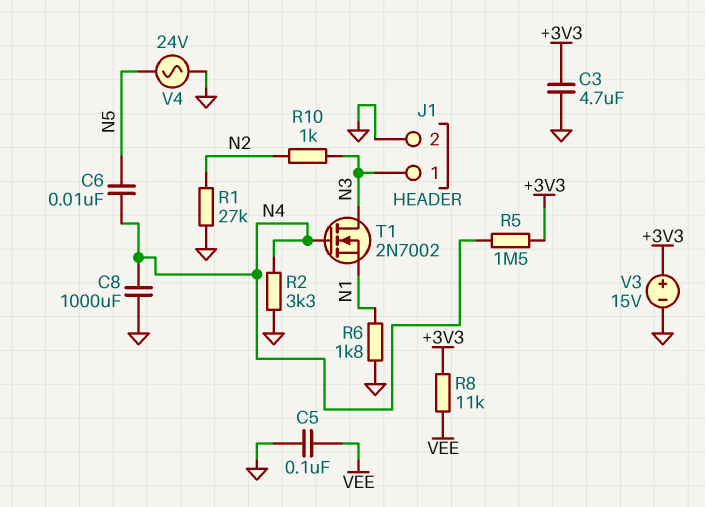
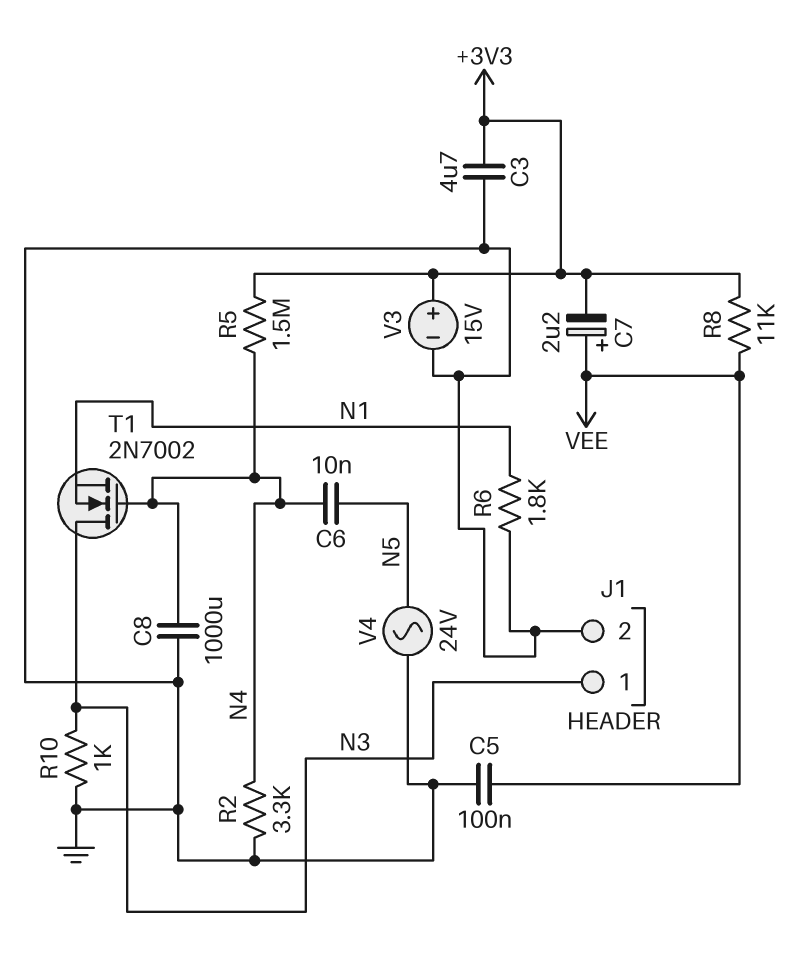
C7: none -> 2.2uF (plus VEE, minus +3V3)
R1: 27k (GND, N2) -> none
R10: 1k (N2, N3) -> 1k (GND, N3)

